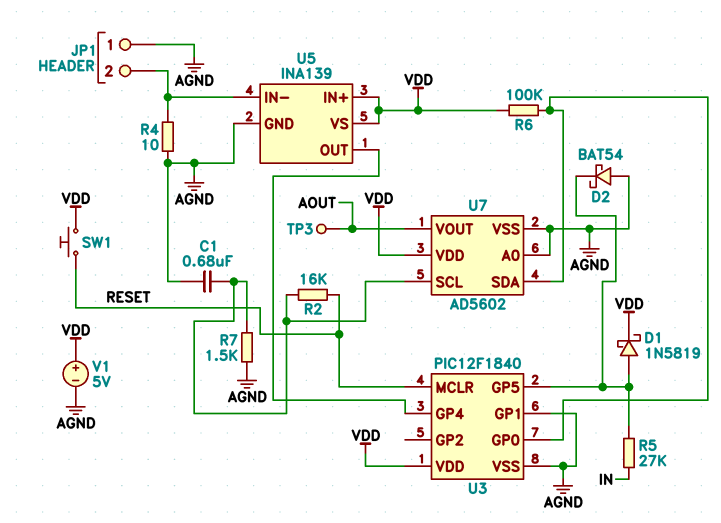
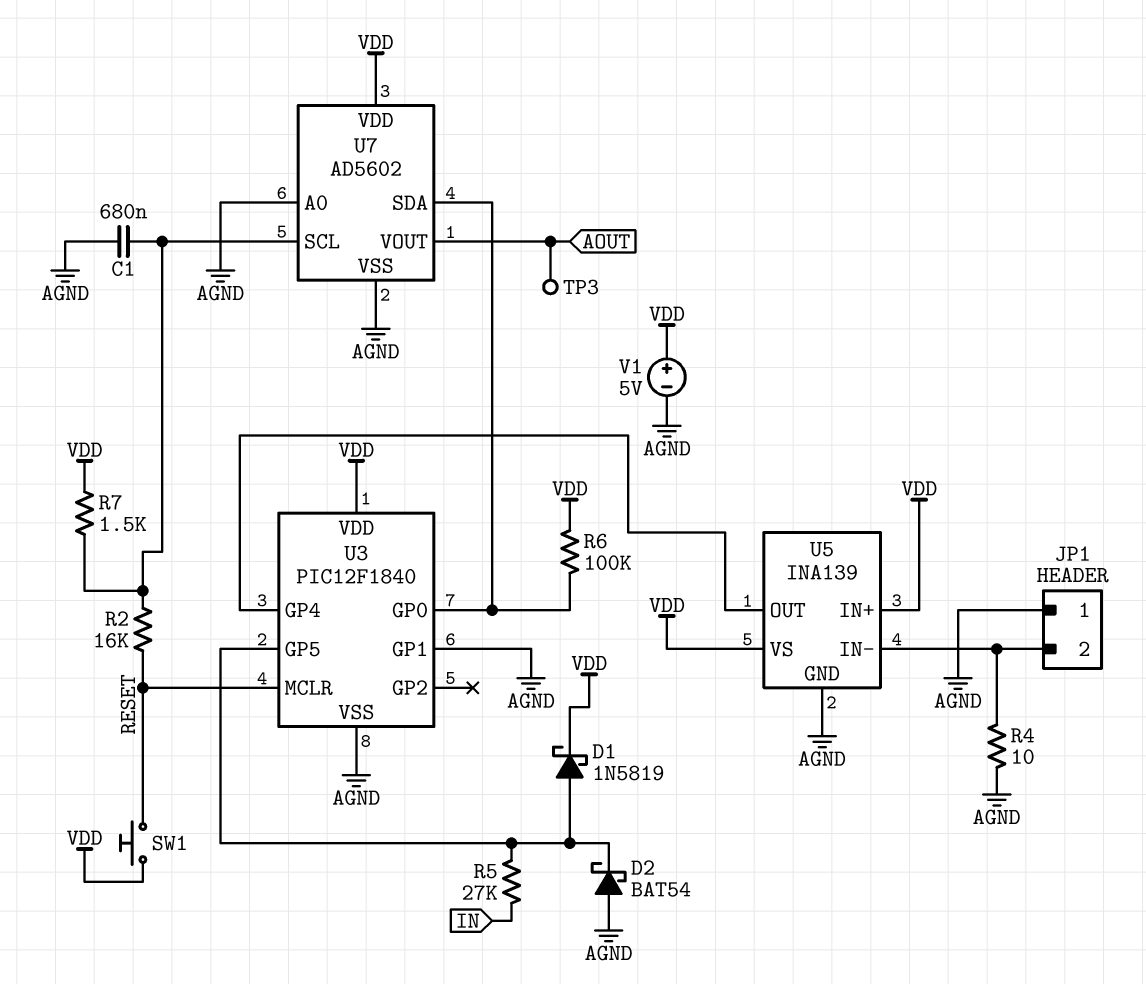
R7: 1.5k (AGND, U7/SCL) -> 1.5k (U7/SCL, VDD)

